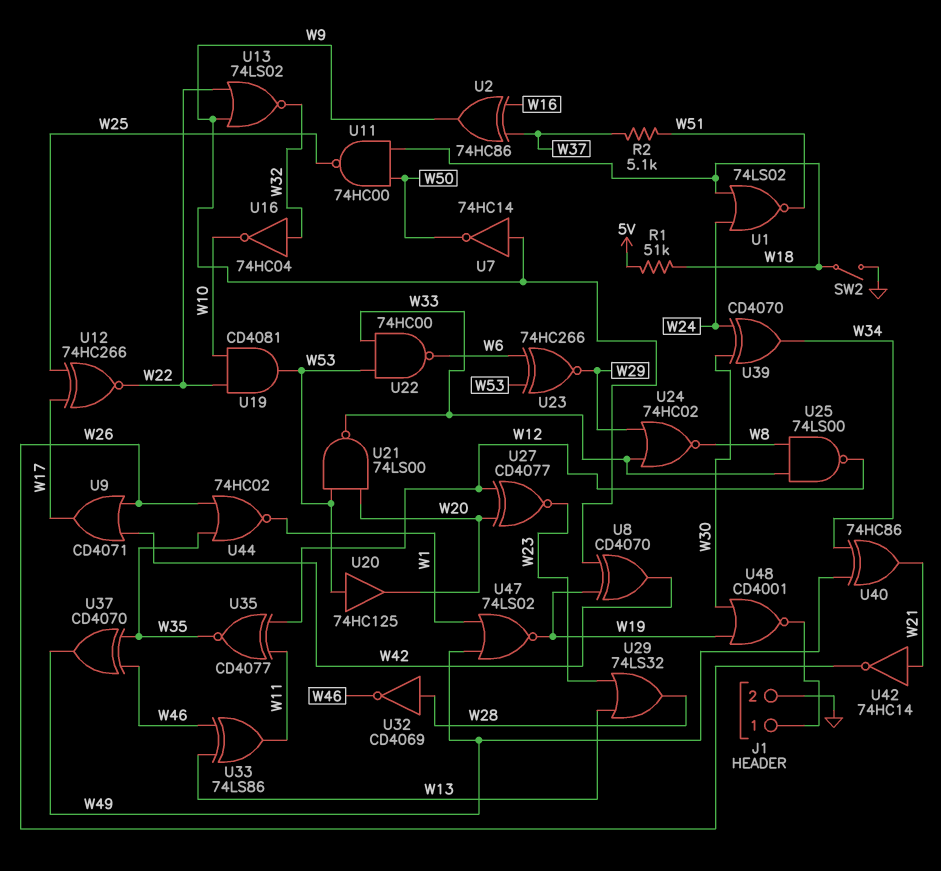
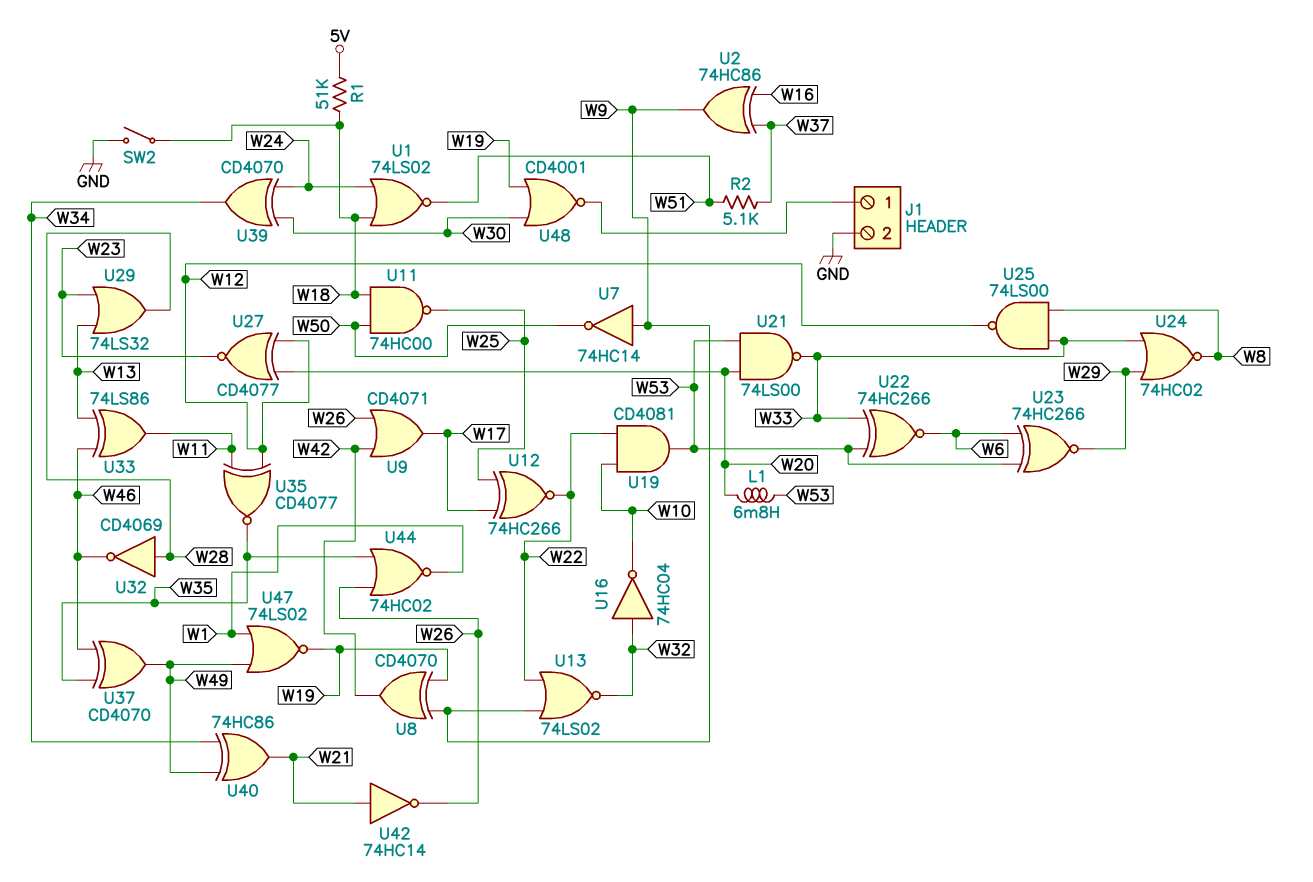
L1: none -> 6.8mH (W20, W53)
U20: buffer 74HC125 (in W53, out W20) -> none
U22: NAND 74HC00 (in W33, in W53, out W6) -> XNOR 74HC266 (in W33, in W53, out W6)

